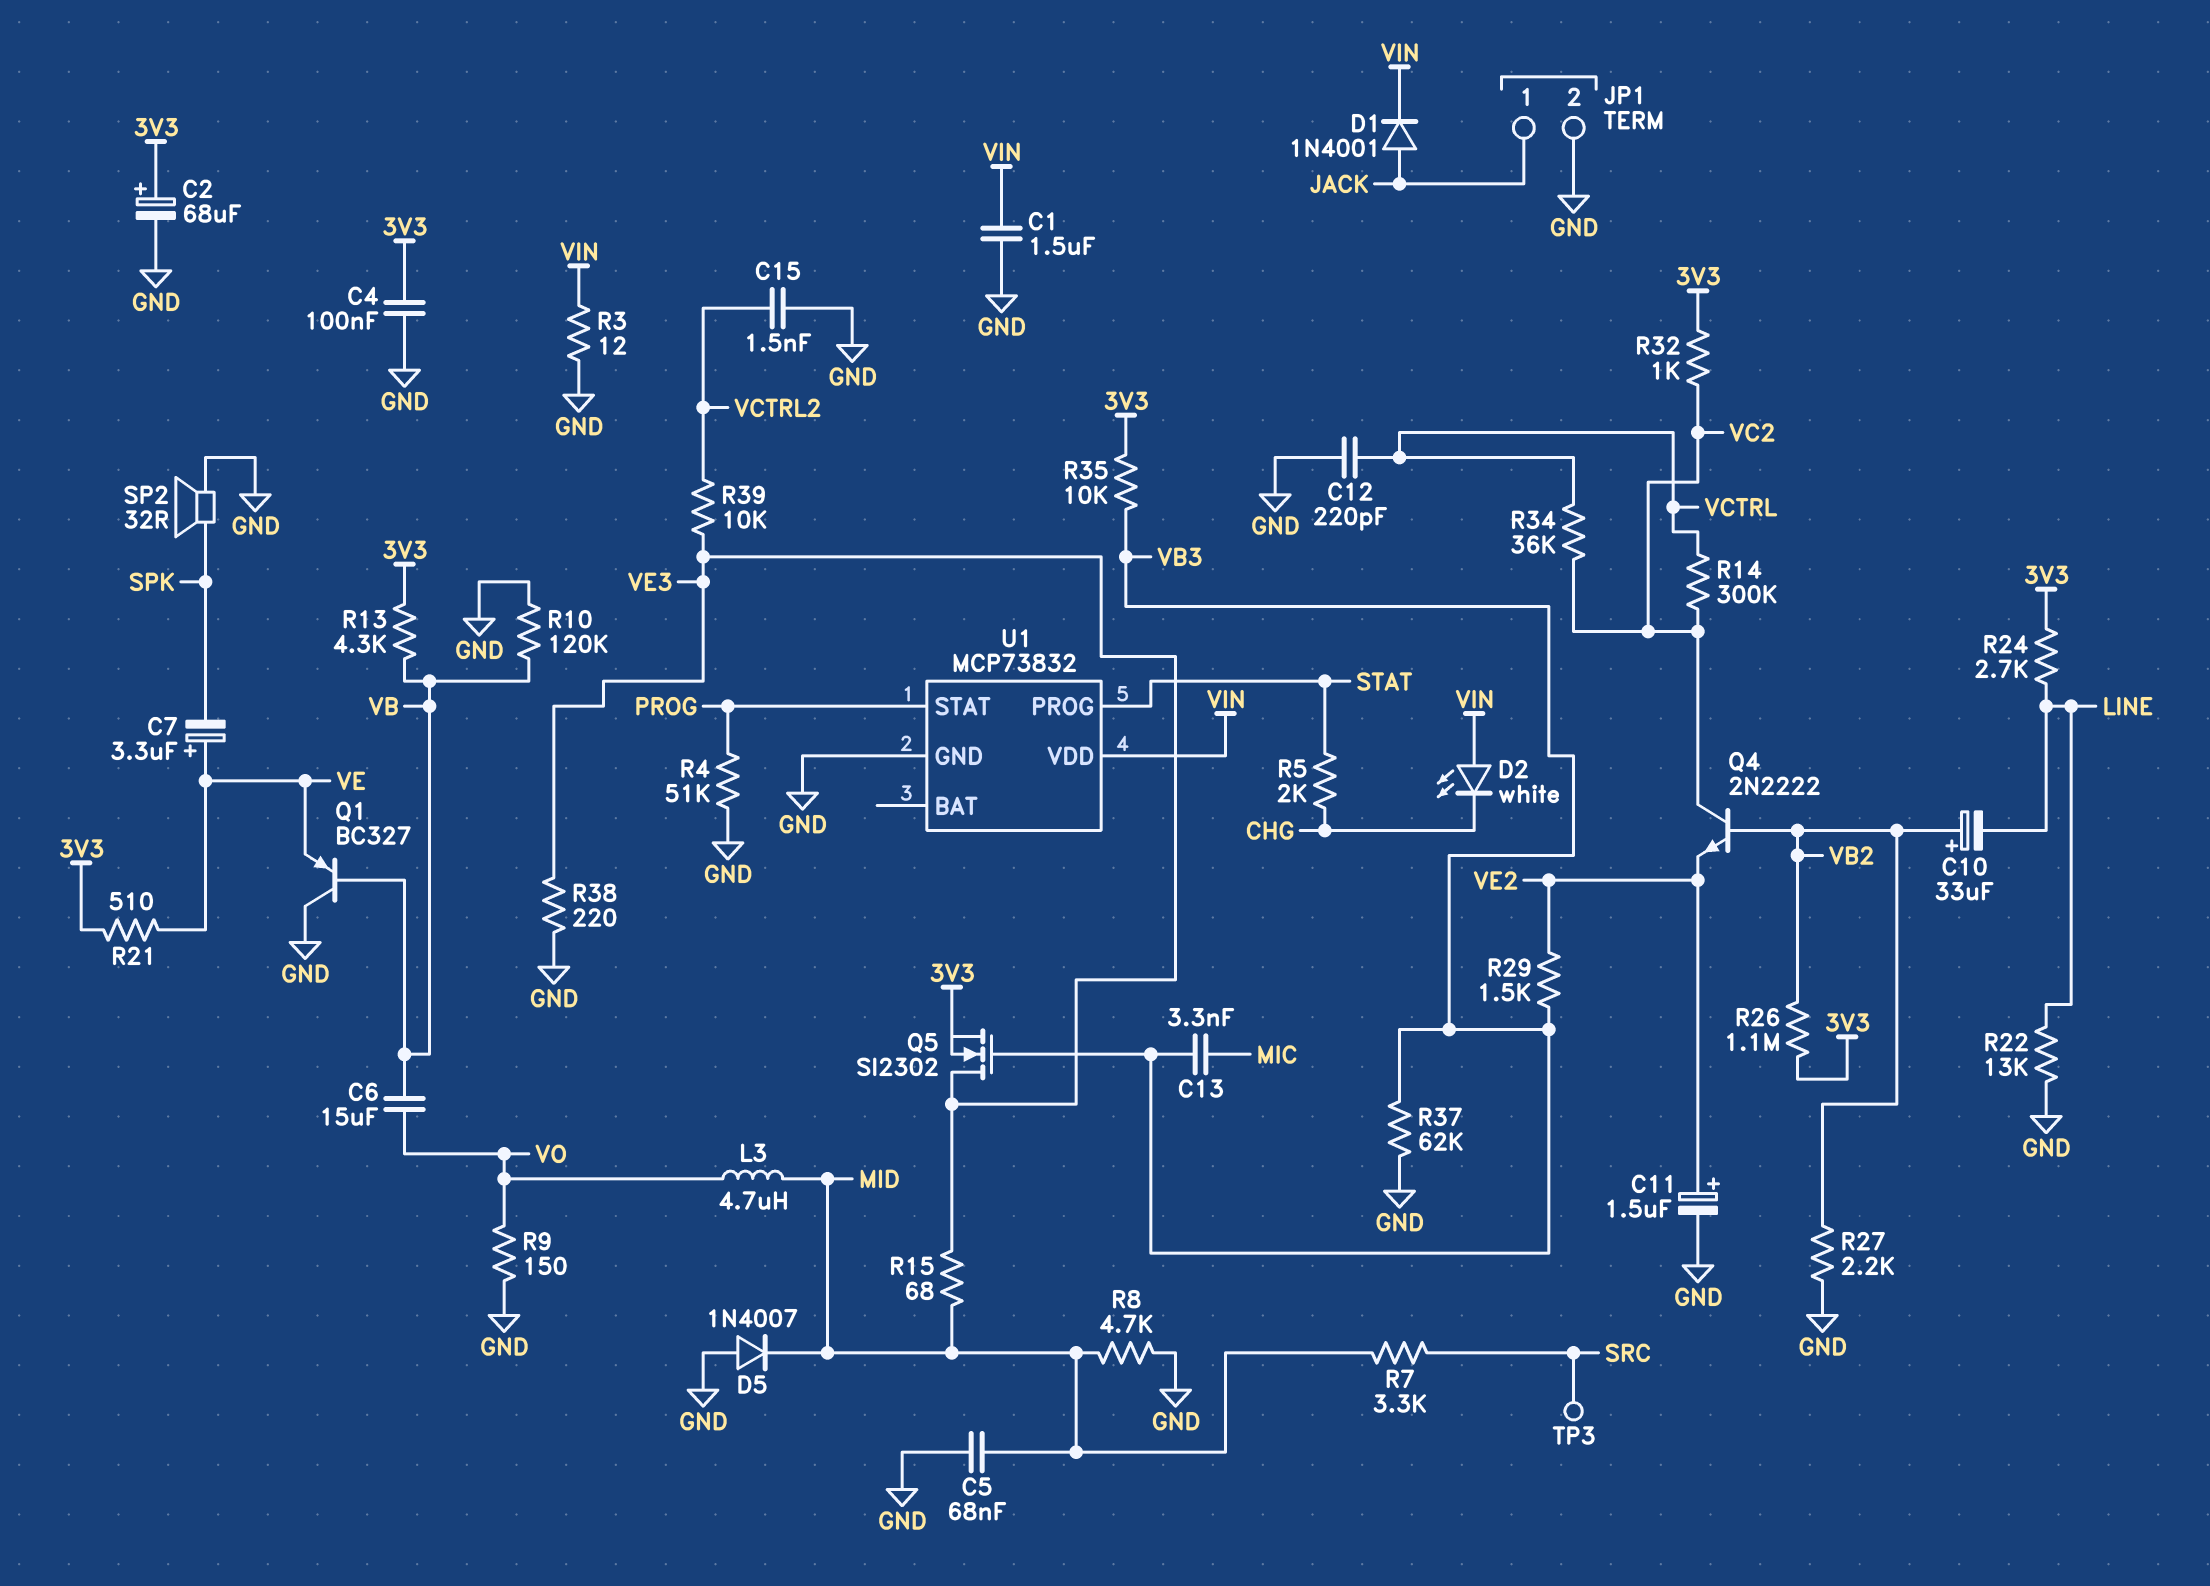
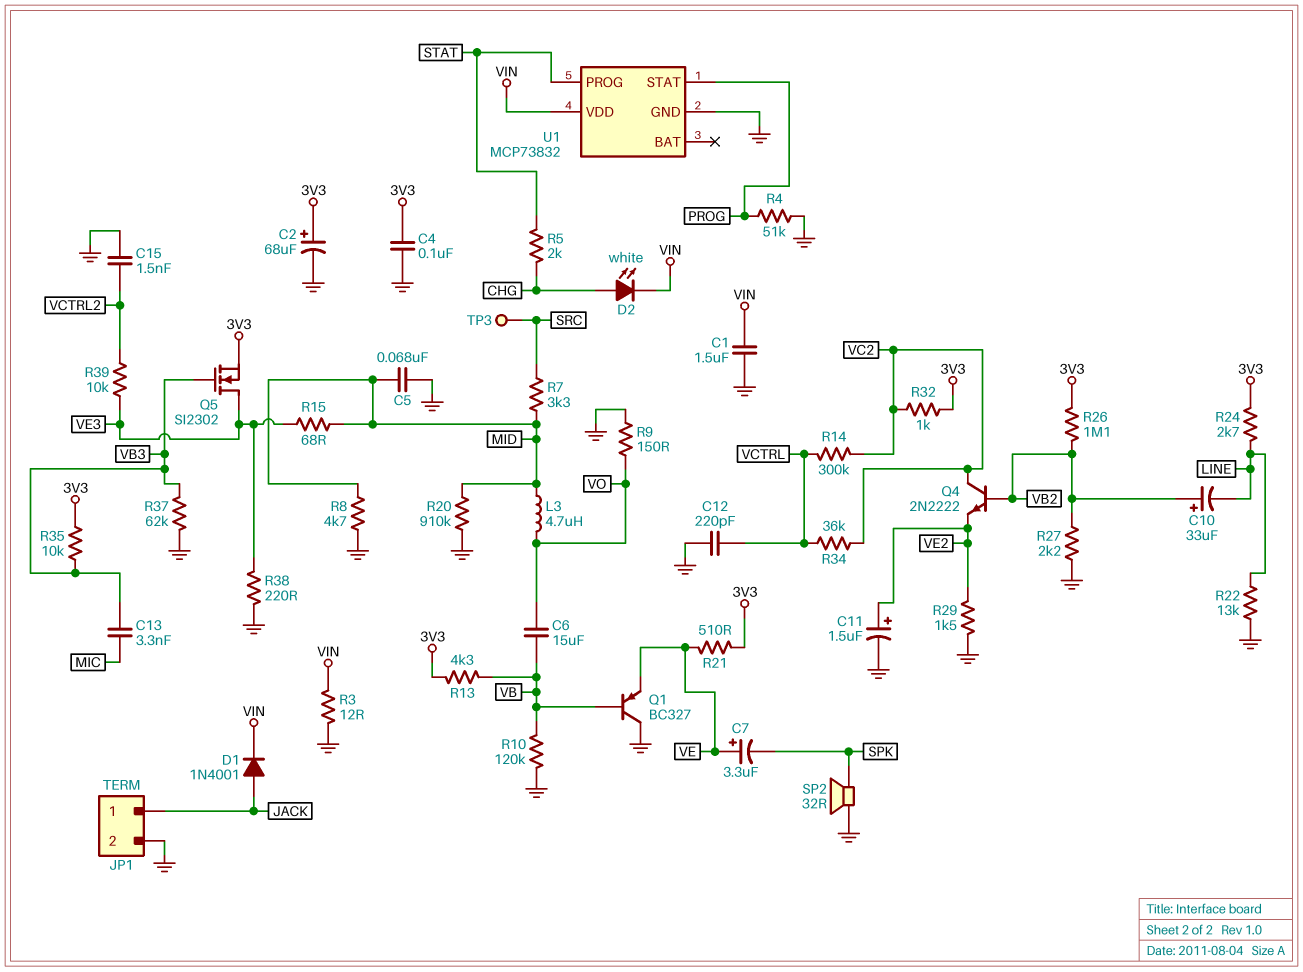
D2: LED white (A VIN, K CHG) -> LED white (A CHG, K VIN)
D5: diode 1N4007 (A GND, K MID) -> none
R20: none -> 910k (GND, MID)
R29: 1.5k (VB3, VE2) -> 1.5k (GND, VE2)

